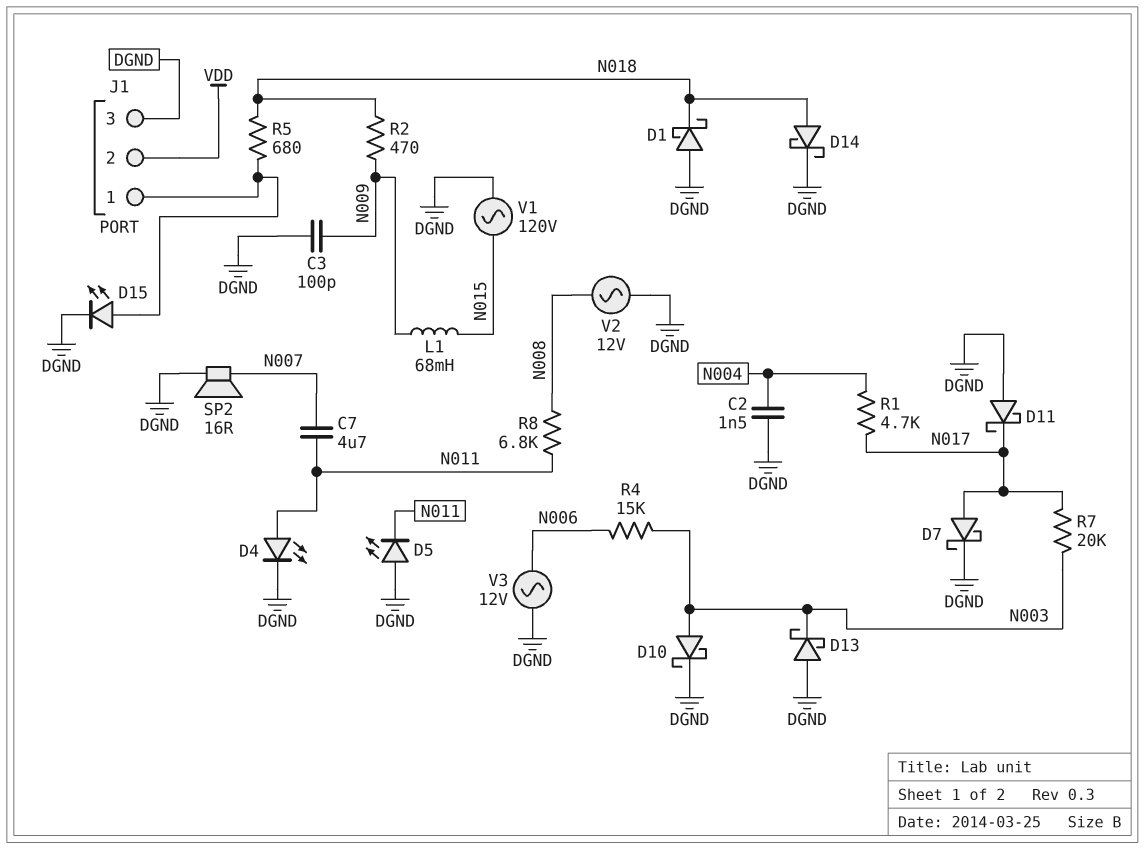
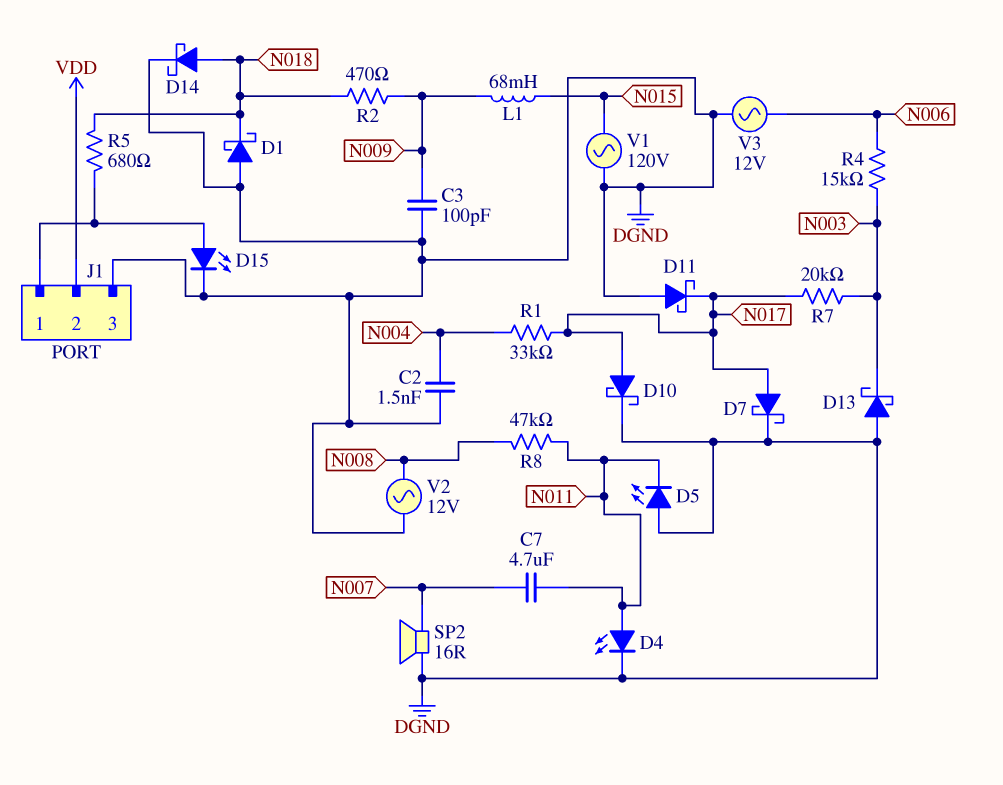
D10: schottky (A N003, K DGND) -> schottky (A N017, K DGND)
R1: 4.7k (N004, N017) -> 33k (N004, N017)
R8: 6.8k (N008, N011) -> 47k (N008, N011)

